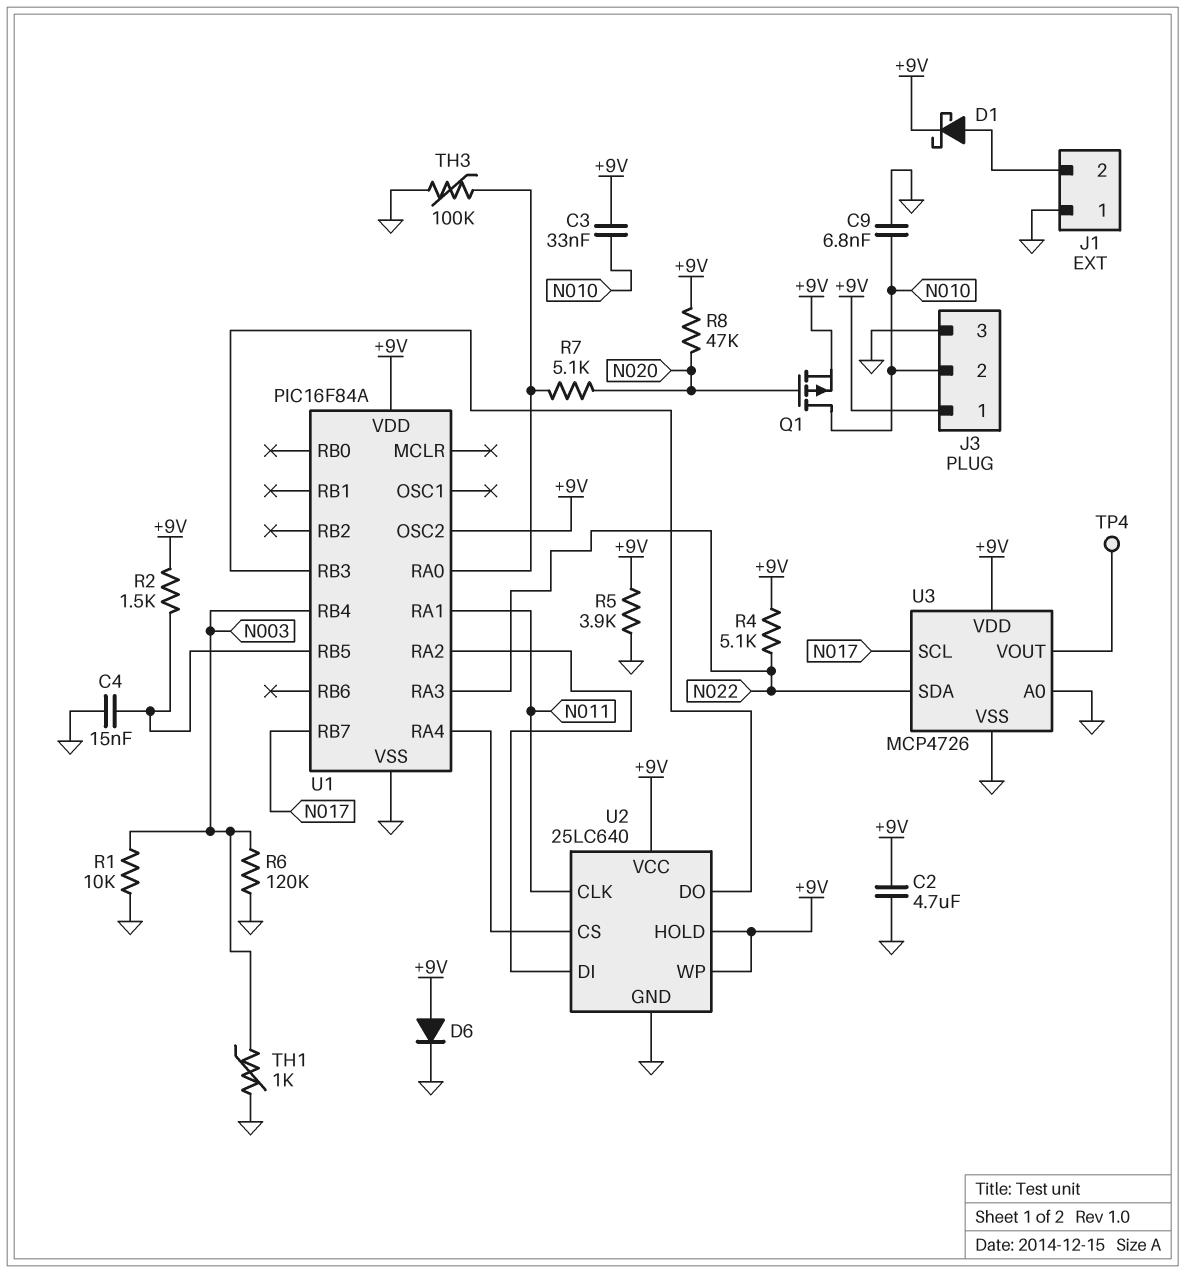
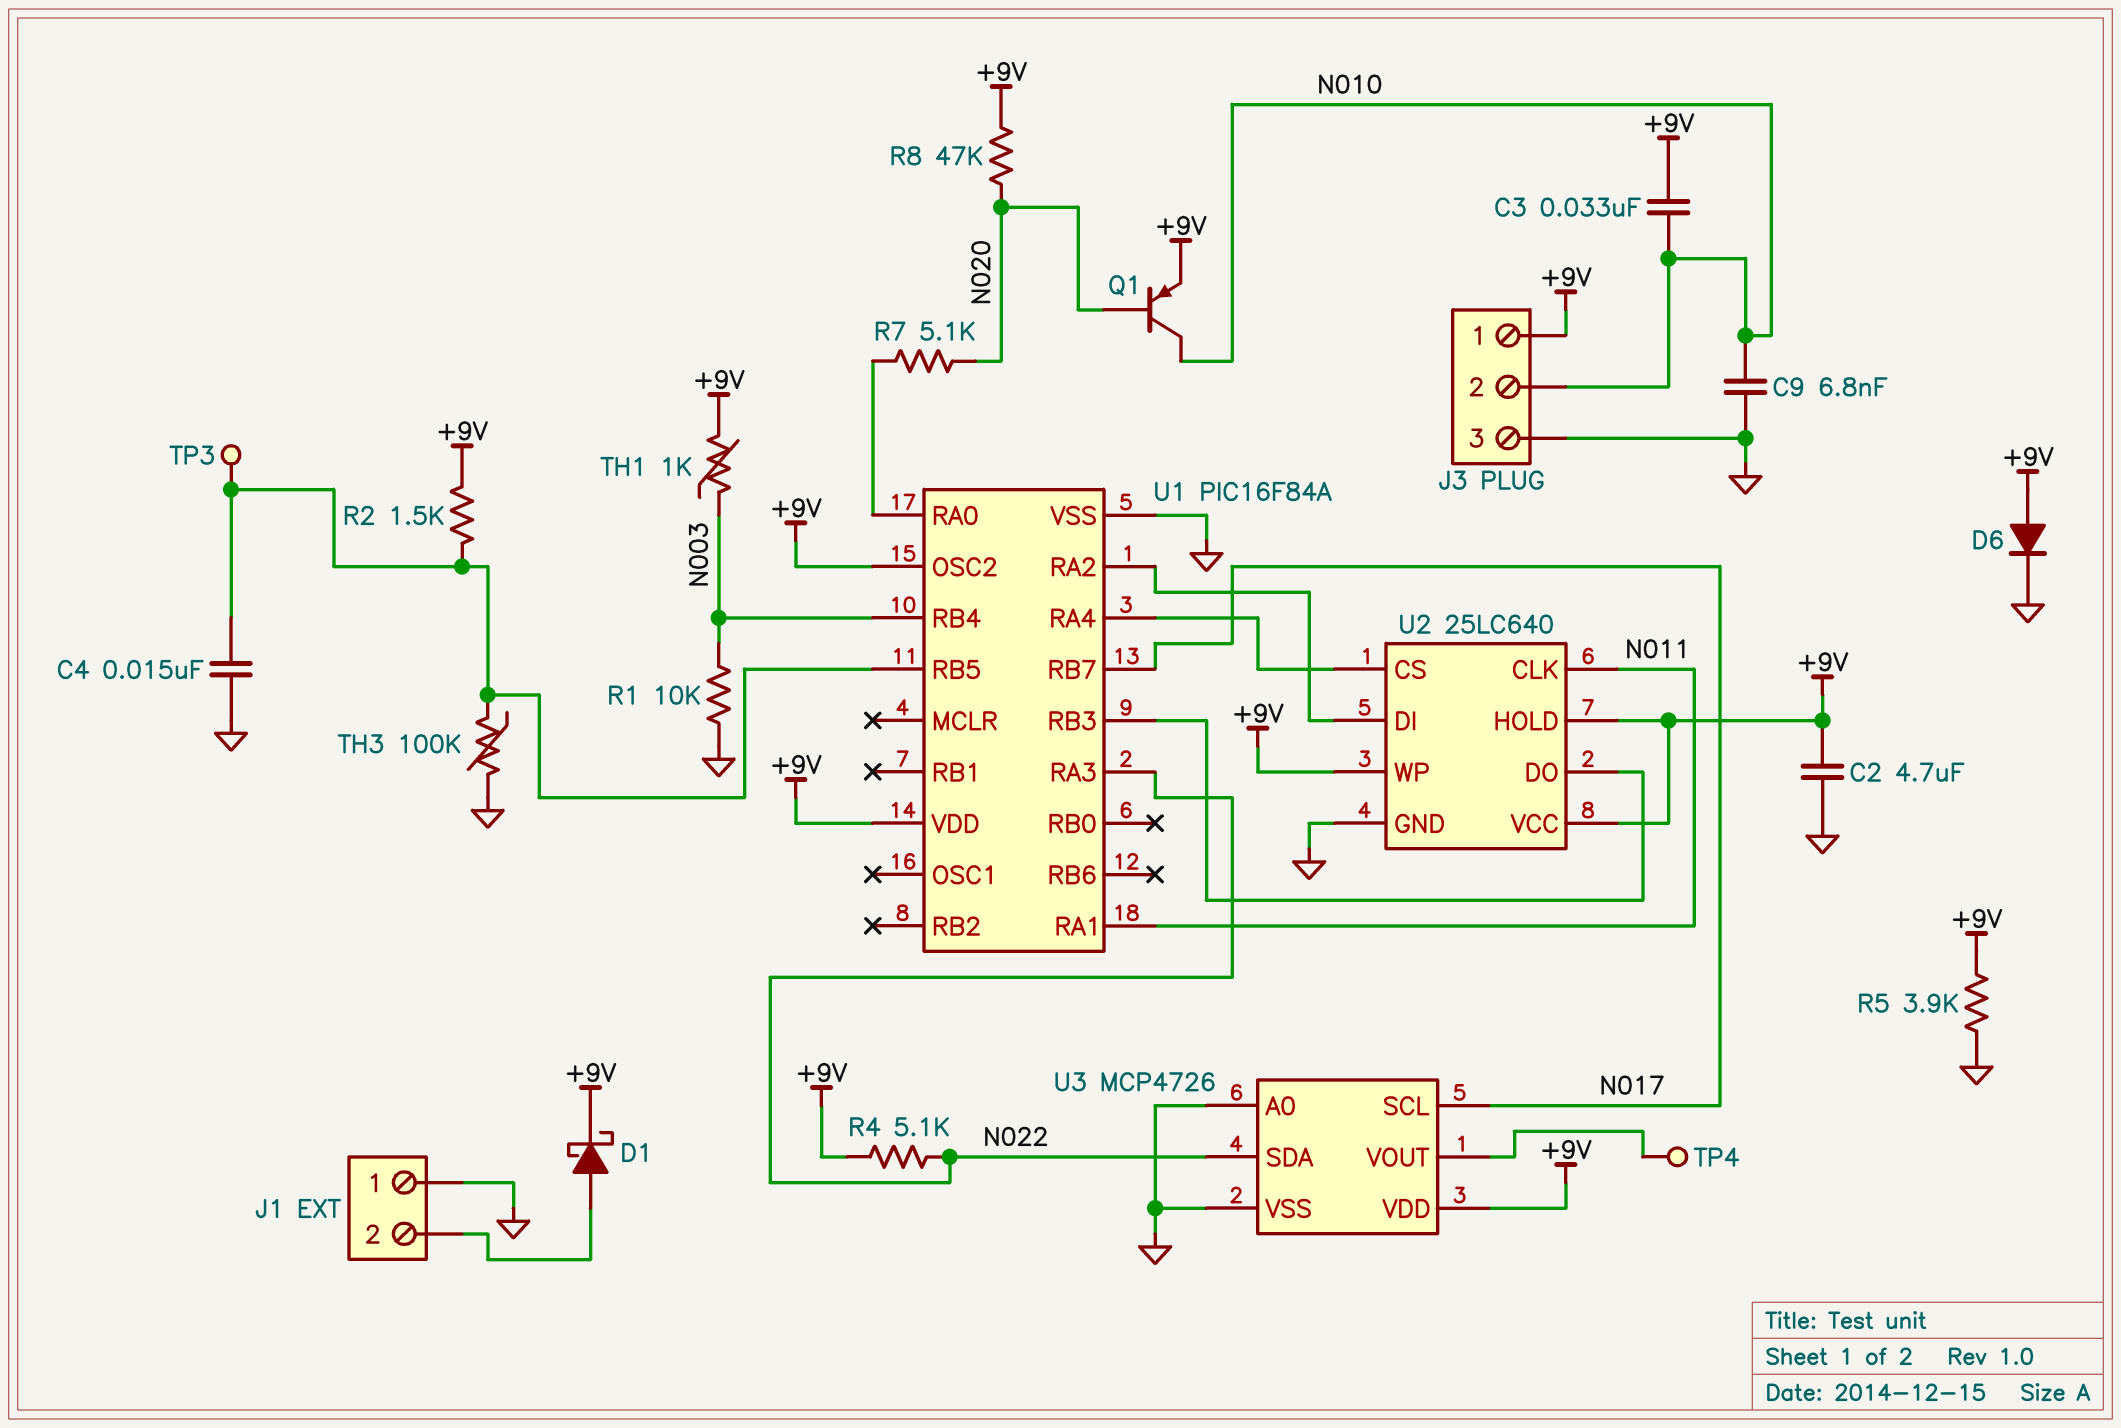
Q1: PMOS (G N020, D N010, S +9V) -> PNP (B N020, C N010, E +9V)
R6: 120k (GND, N003) -> none
TH1: 1k (GND, N003) -> 1k (+9V, N003)
TH3: 100k (GND, U1/RA0) -> 100k (GND, U1/RB5)
TP3: none -> test point (U1/RB5)

